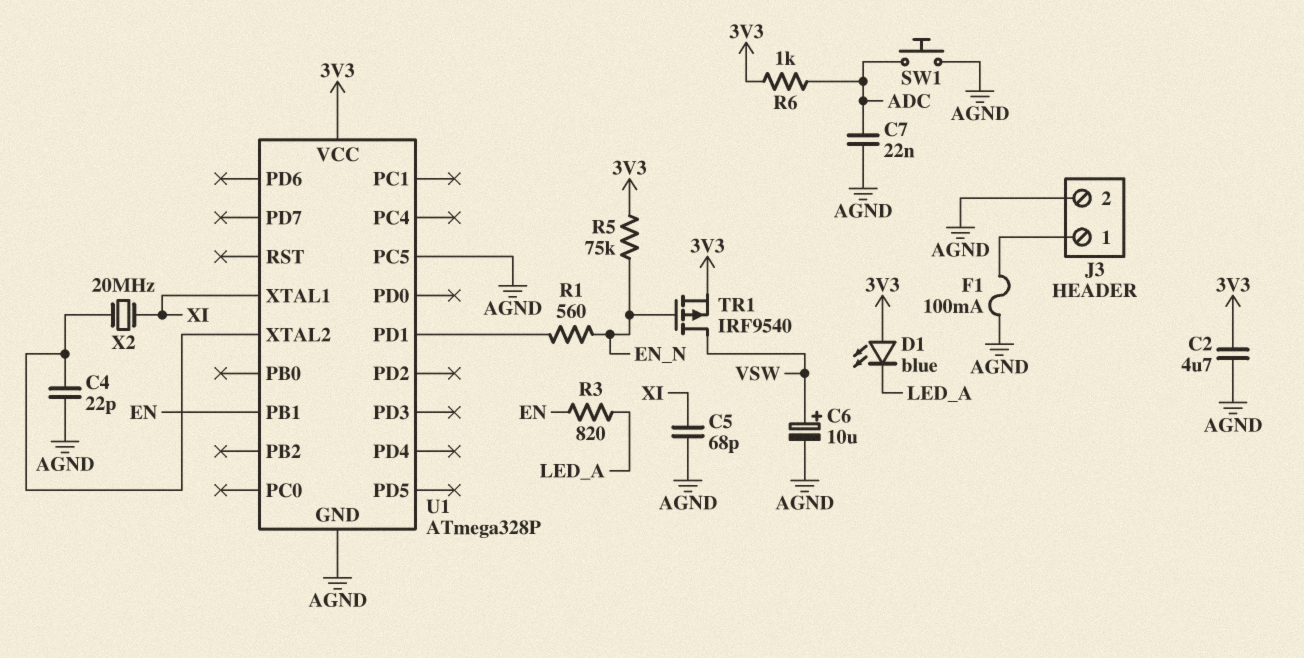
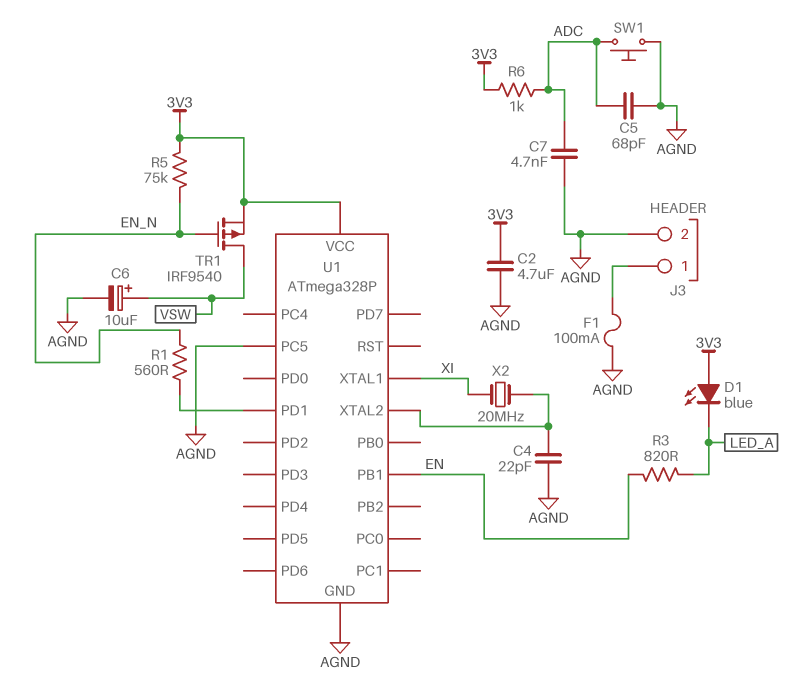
C5: 68pF (AGND, XI) -> 68pF (ADC, AGND)
C7: 22nF (ADC, AGND) -> 4.7nF (ADC, AGND)

